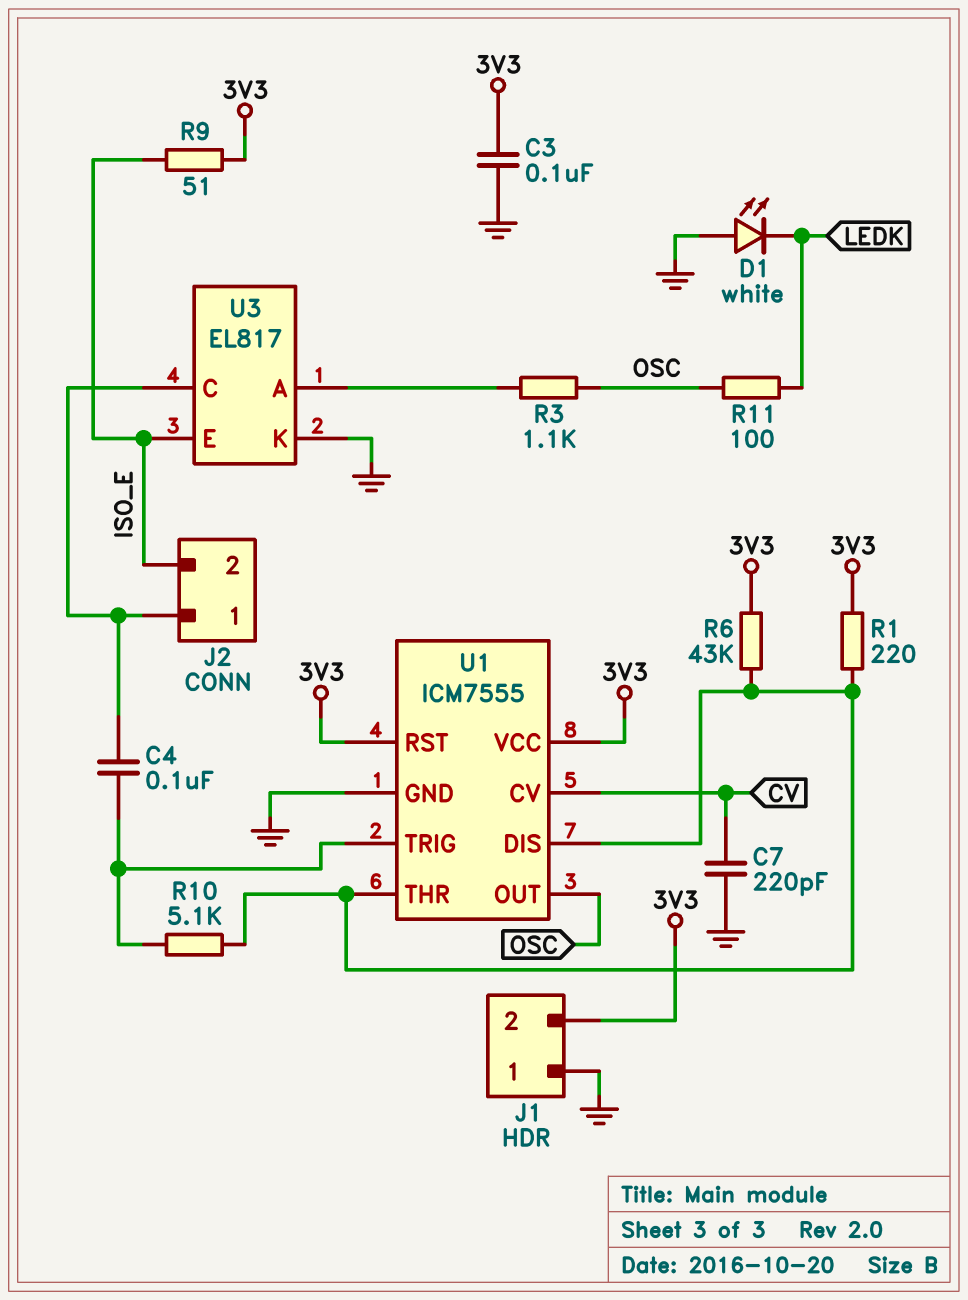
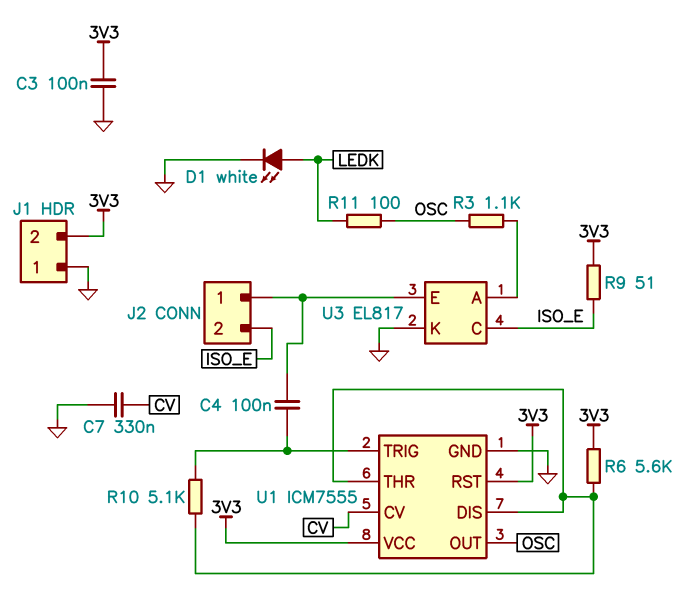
C7: 220pF (CV, GND) -> 330nF (CV, GND)
D1: LED white (A GND, K LEDK) -> LED white (A LEDK, K GND)
R1: 220 (3V3, U1/DIS) -> none
R6: 43k (3V3, U1/DIS) -> 5.6k (3V3, U1/DIS)
U3 pin C: J2/1 -> ISO_E
U3 pin E: ISO_E -> J2/1

